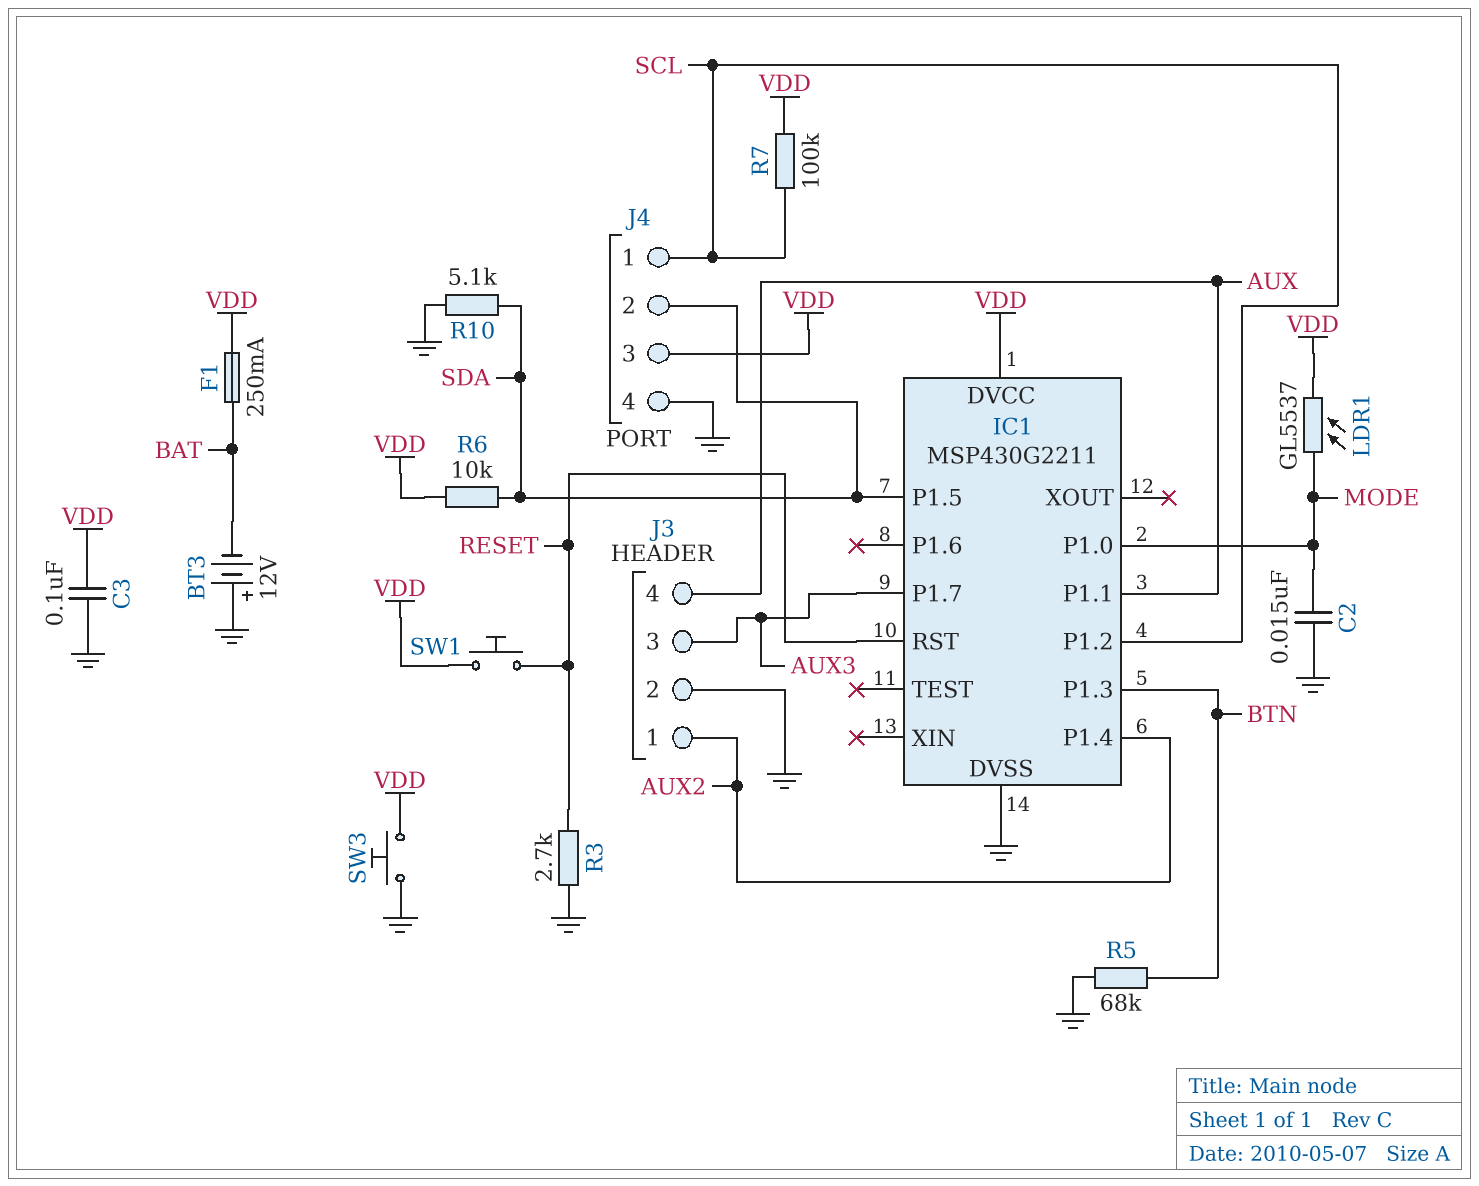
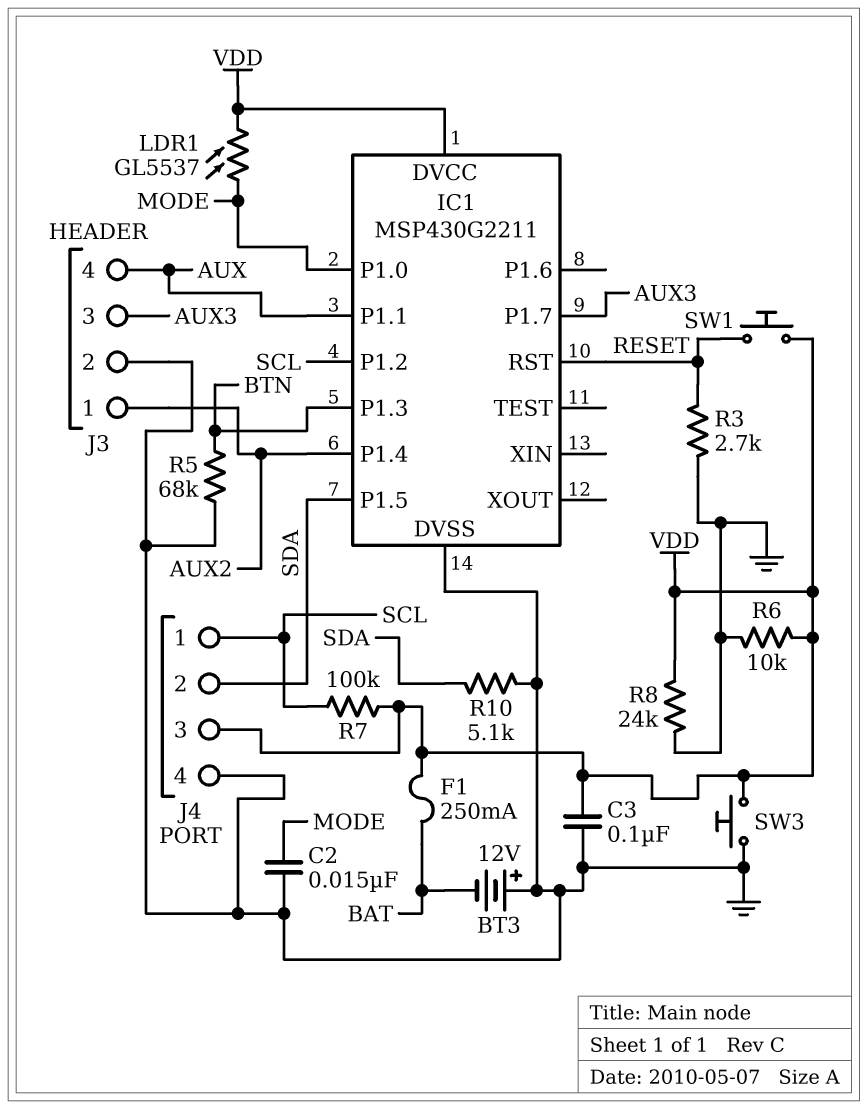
R6: 10k (SDA, VDD) -> 10k (GND, VDD)
R8: none -> 24k (GND, VDD)

